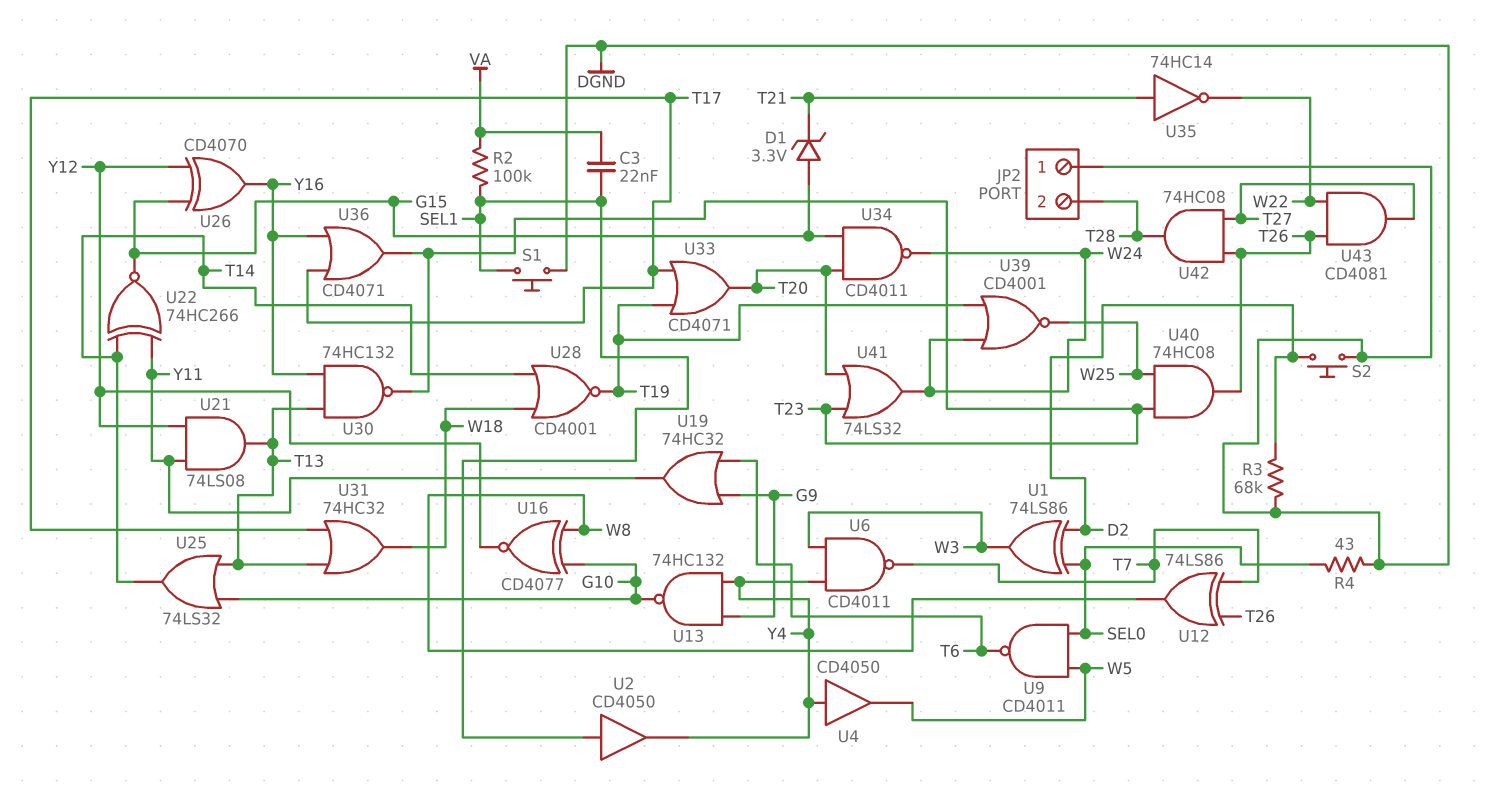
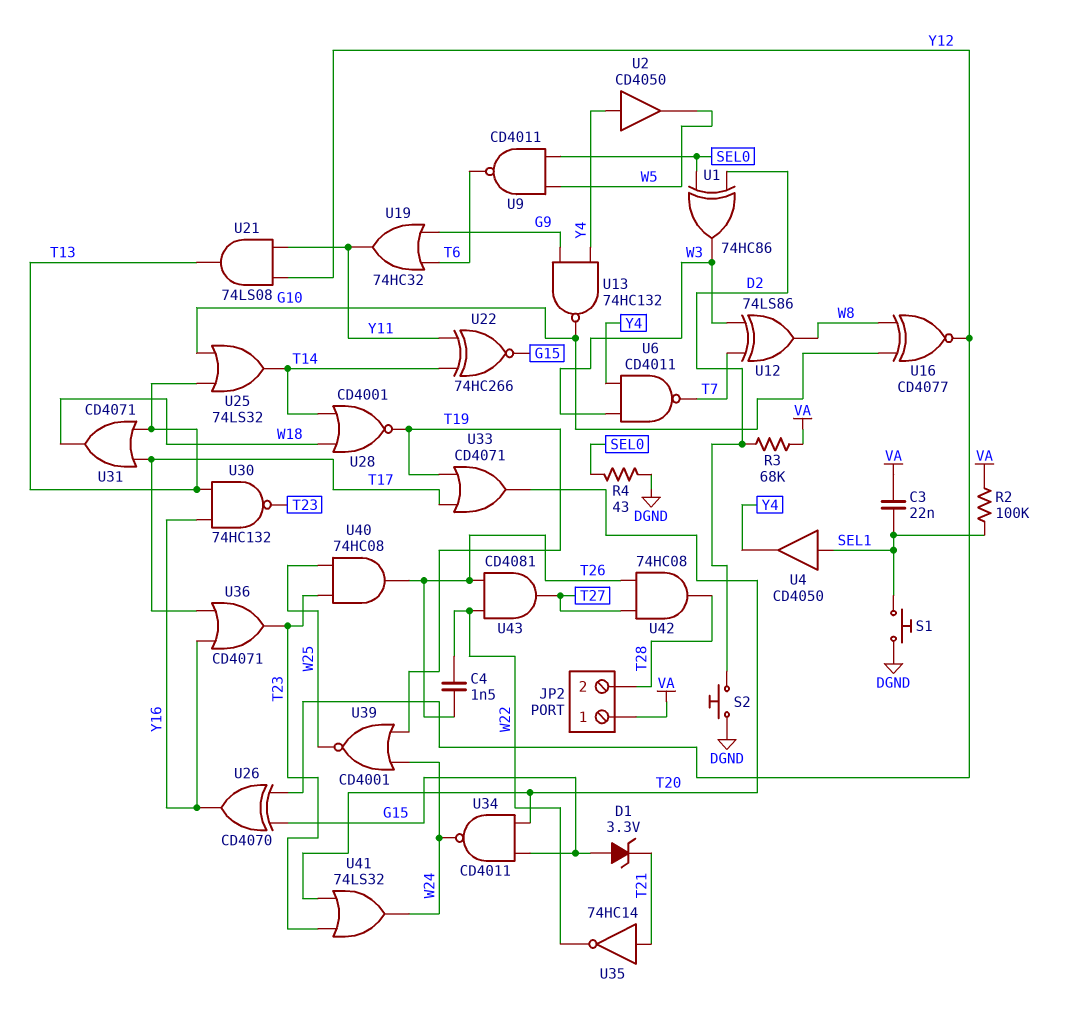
C4: none -> 1.5nF (T26, W22)
JP2 pin 1: DGND -> VA
R3: 68k (D2, DGND) -> 68k (D2, VA)
U1: XOR 74LS86 (in D2, in SEL0, out W3) -> XOR 74HC86 (in D2, in SEL0, out W3)
U2: buffer CD4050 (in SEL1, out Y4) -> buffer CD4050 (in Y4, out W5)
U4: buffer CD4050 (in Y4, out W5) -> buffer CD4050 (in SEL1, out Y4)
U12: XOR 74LS86 (in T7, in T26, out W8) -> XOR 74LS86 (in T7, in W3, out W8)
U31: OR 74HC32 (in T13, in T17, out W18) -> OR CD4071 (in T13, in T17, out W18)

